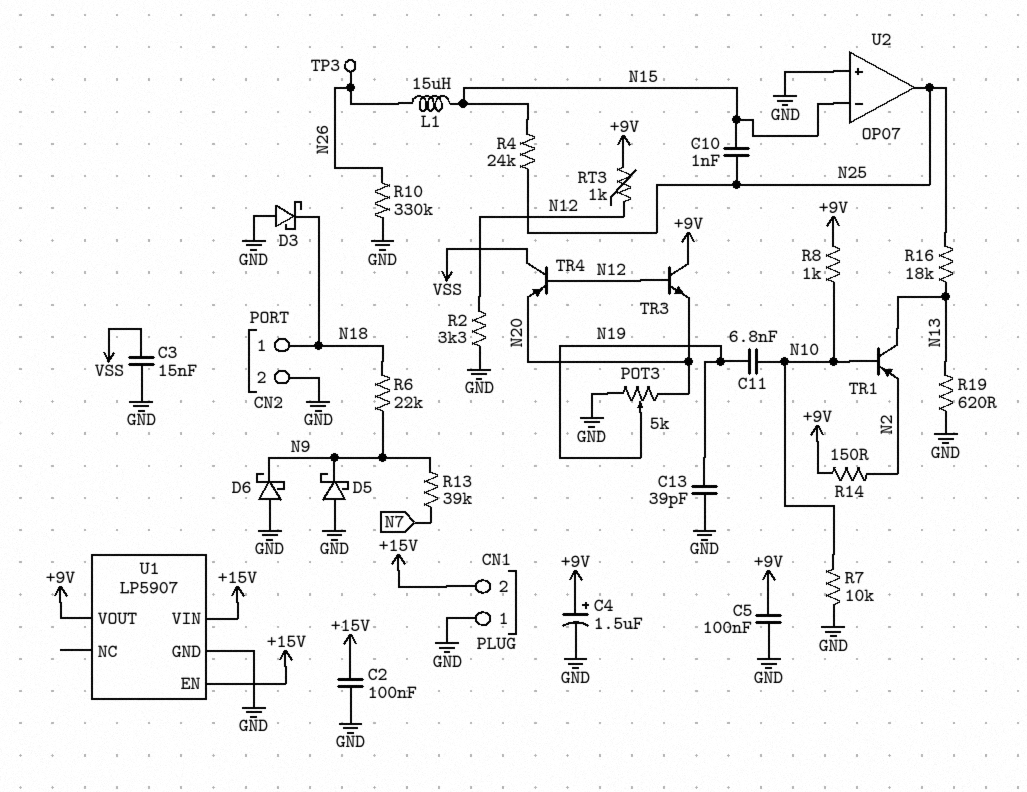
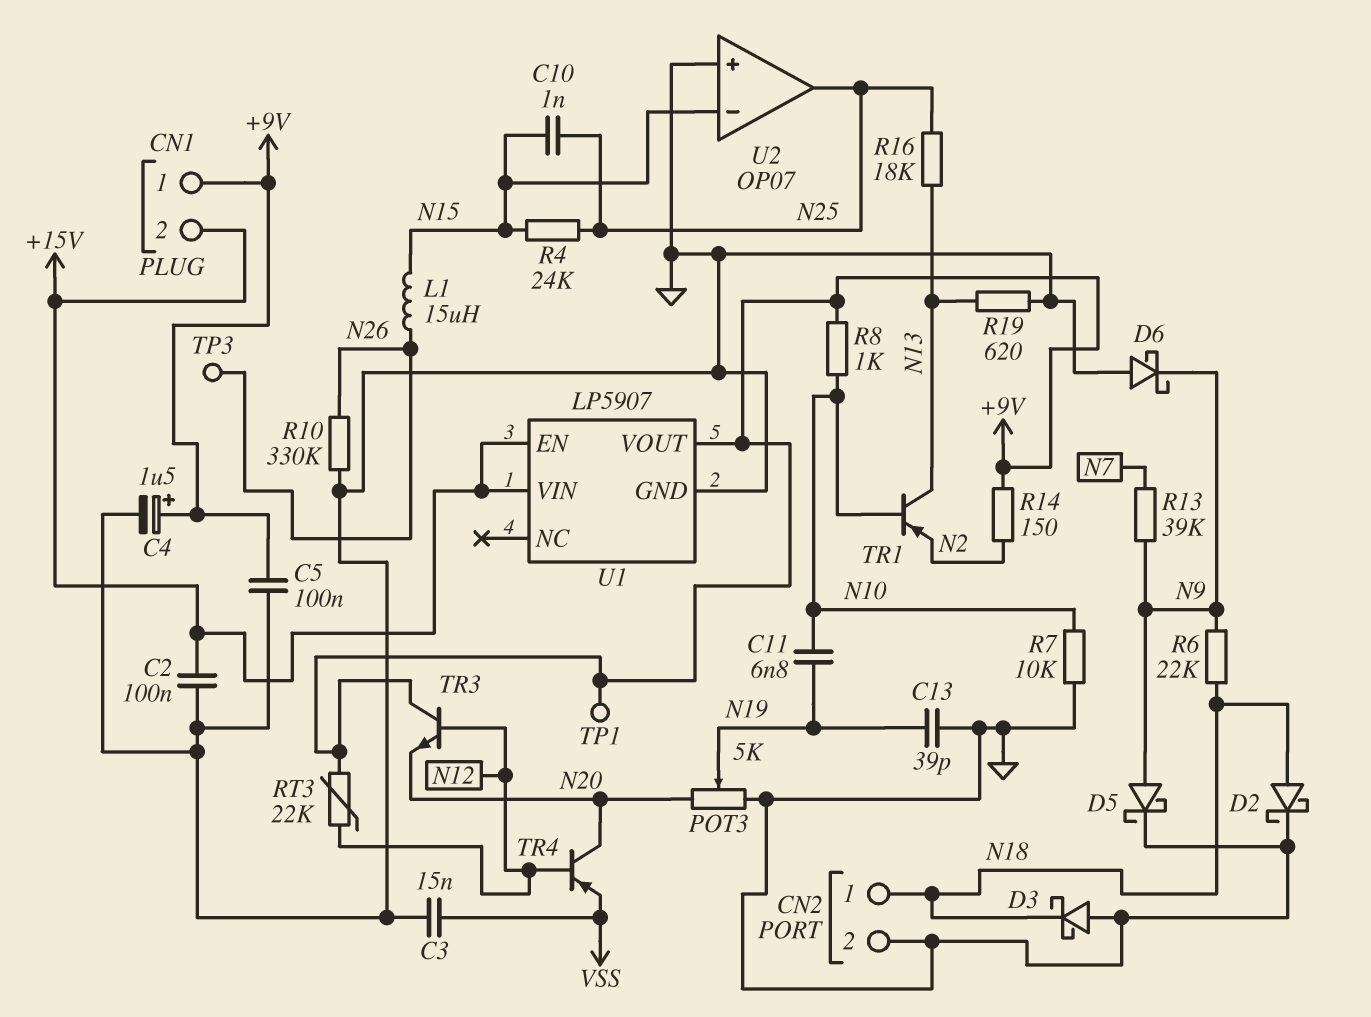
CN1 pin 1: GND -> +9V
D2: none -> schottky (A N18, K GND)
D5: schottky (A GND, K N9) -> schottky (A N9, K GND)
R2: 3.3k (GND, N12) -> none
RT3: 1k (+9V, N12) -> 22k (+9V, N12)
TP1: none -> test point (+9V)
TR4: PNP (B N12, C VSS, E N20) -> PNP (B N12, C N20, E VSS)

